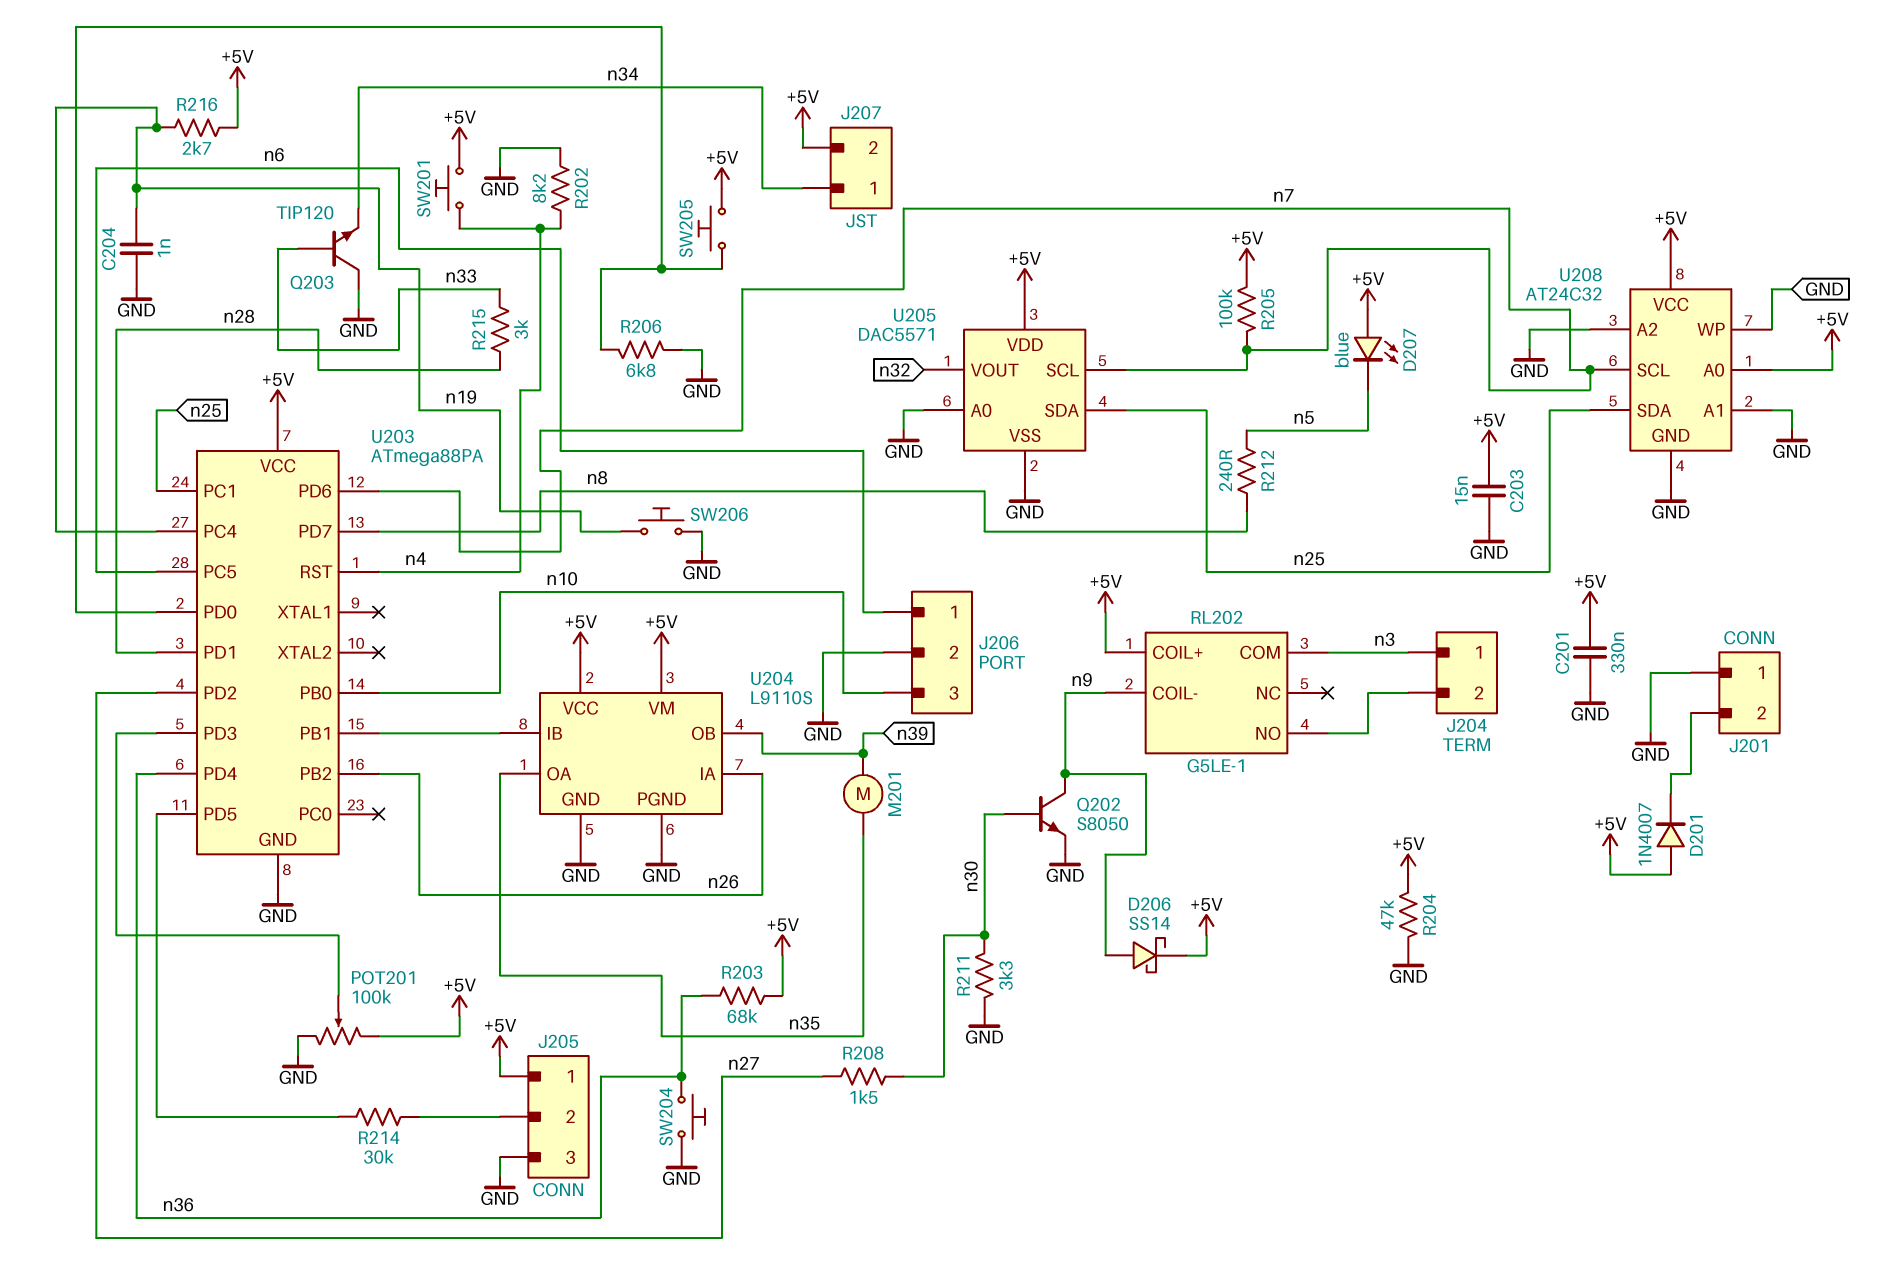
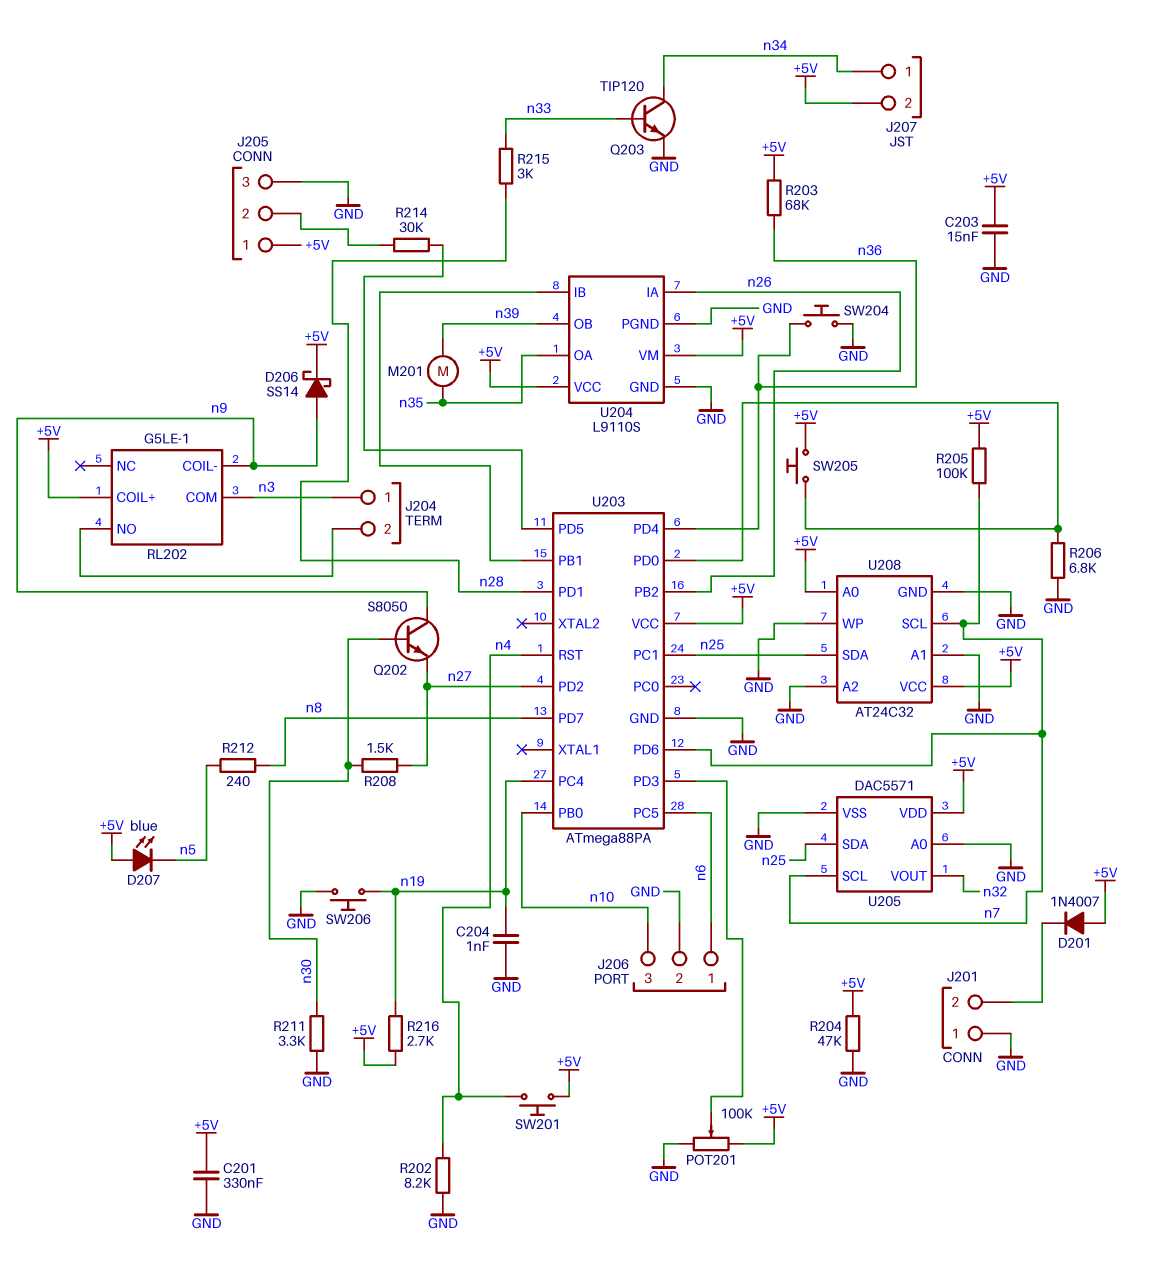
Q202: NPN S8050 (B n30, C n9, E GND) -> NPN S8050 (B n30, C n9, E n27)
Q203: NPN TIP120 (B n33, C GND, E n34) -> NPN TIP120 (B n33, C n34, E GND)

